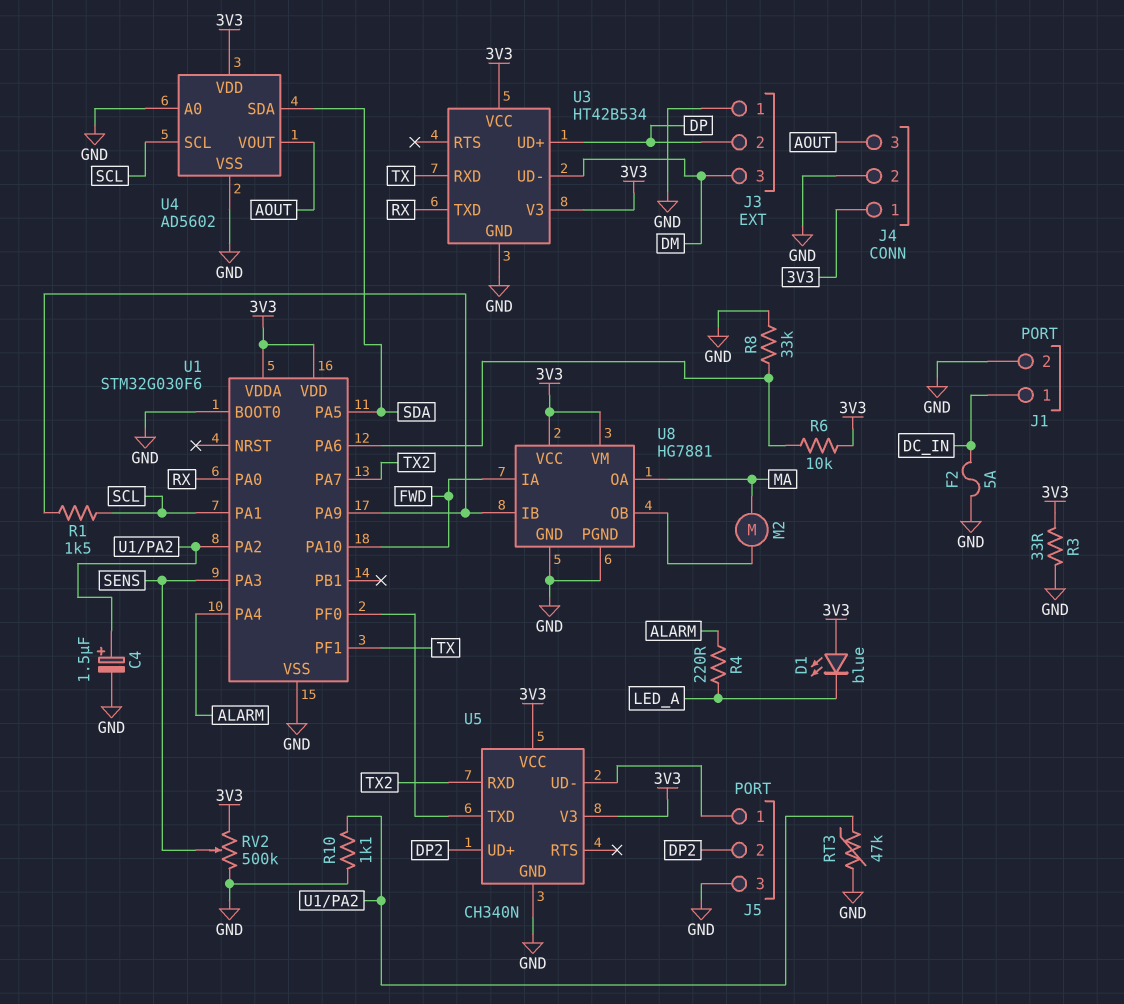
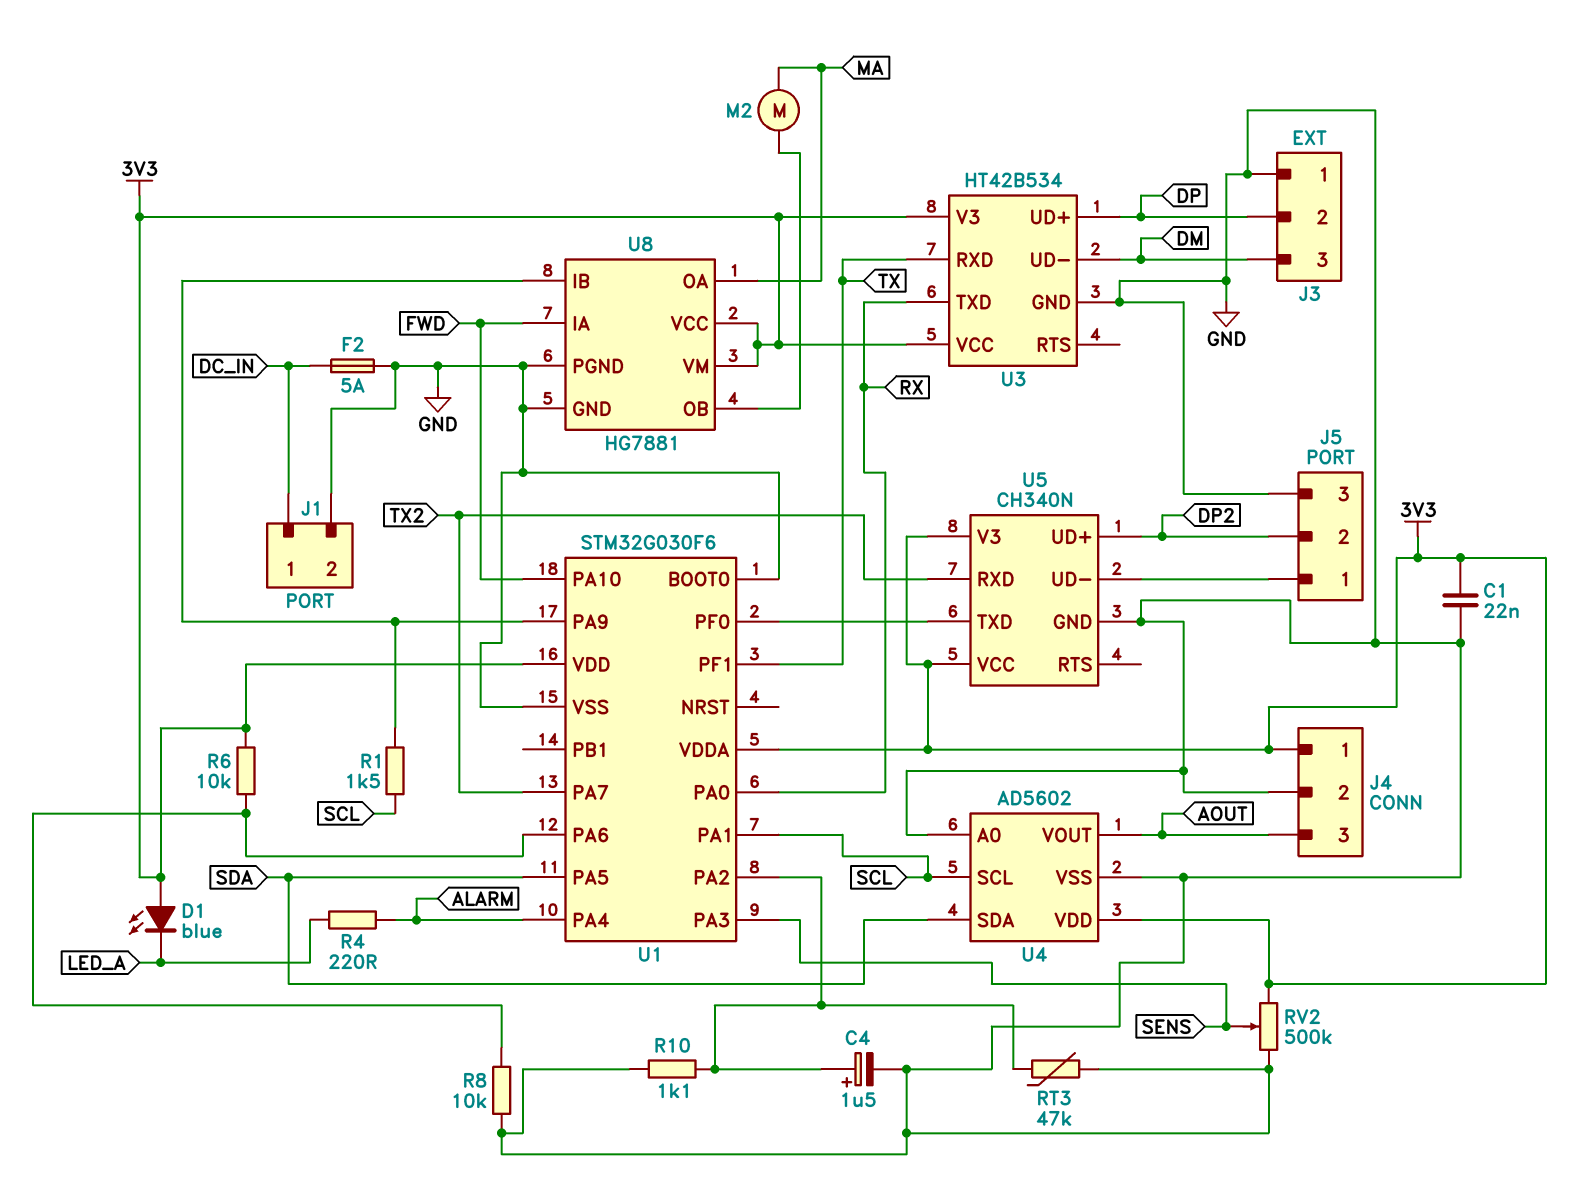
C1: none -> 22nF (3V3, GND)
R3: 33 (3V3, GND) -> none
R8: 33k (GND, U1/PA6) -> 10k (GND, U1/PA6)

